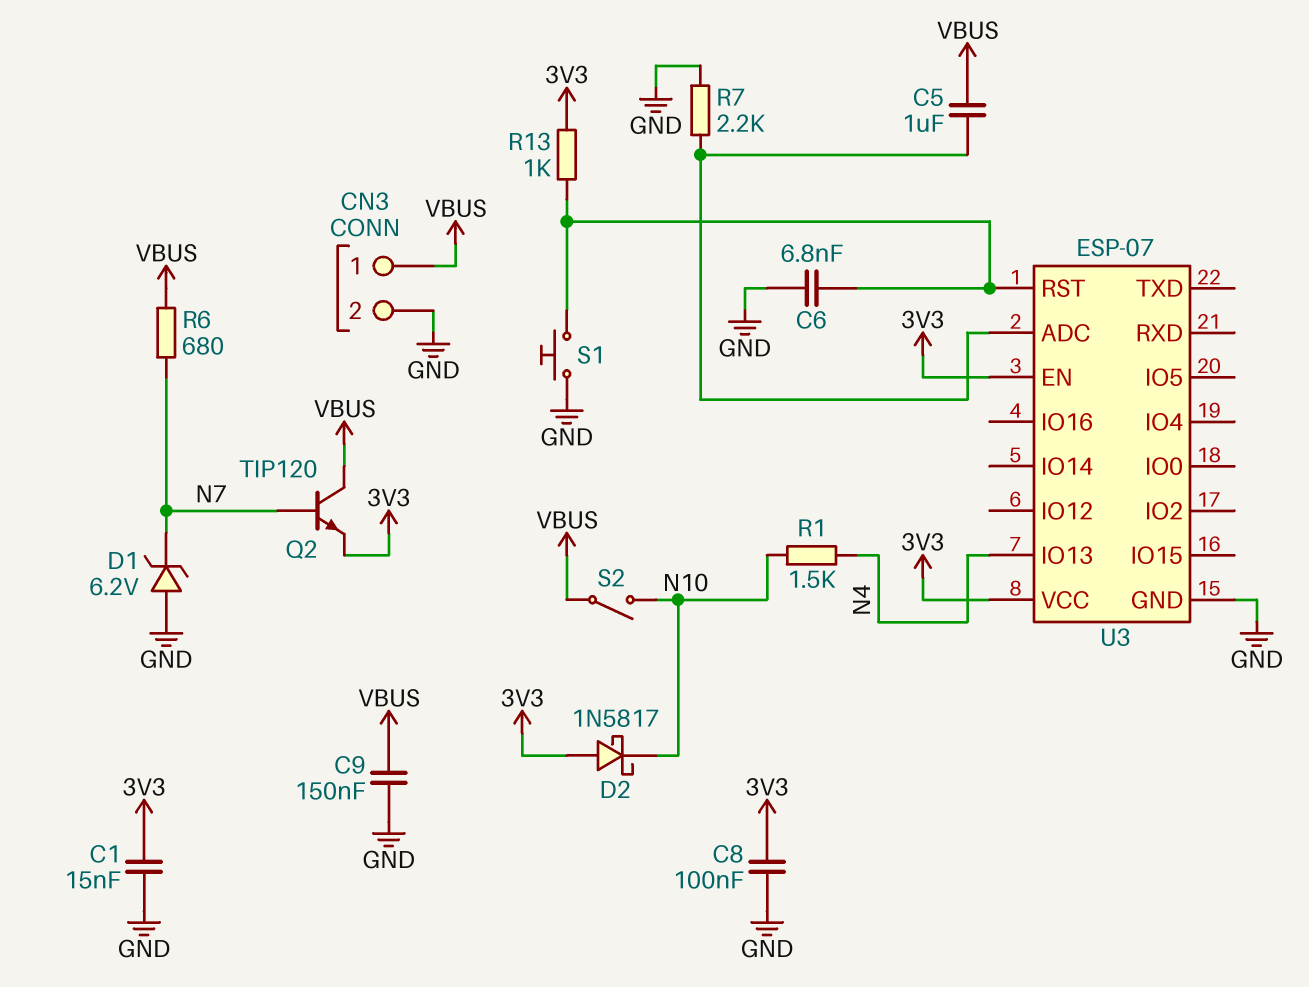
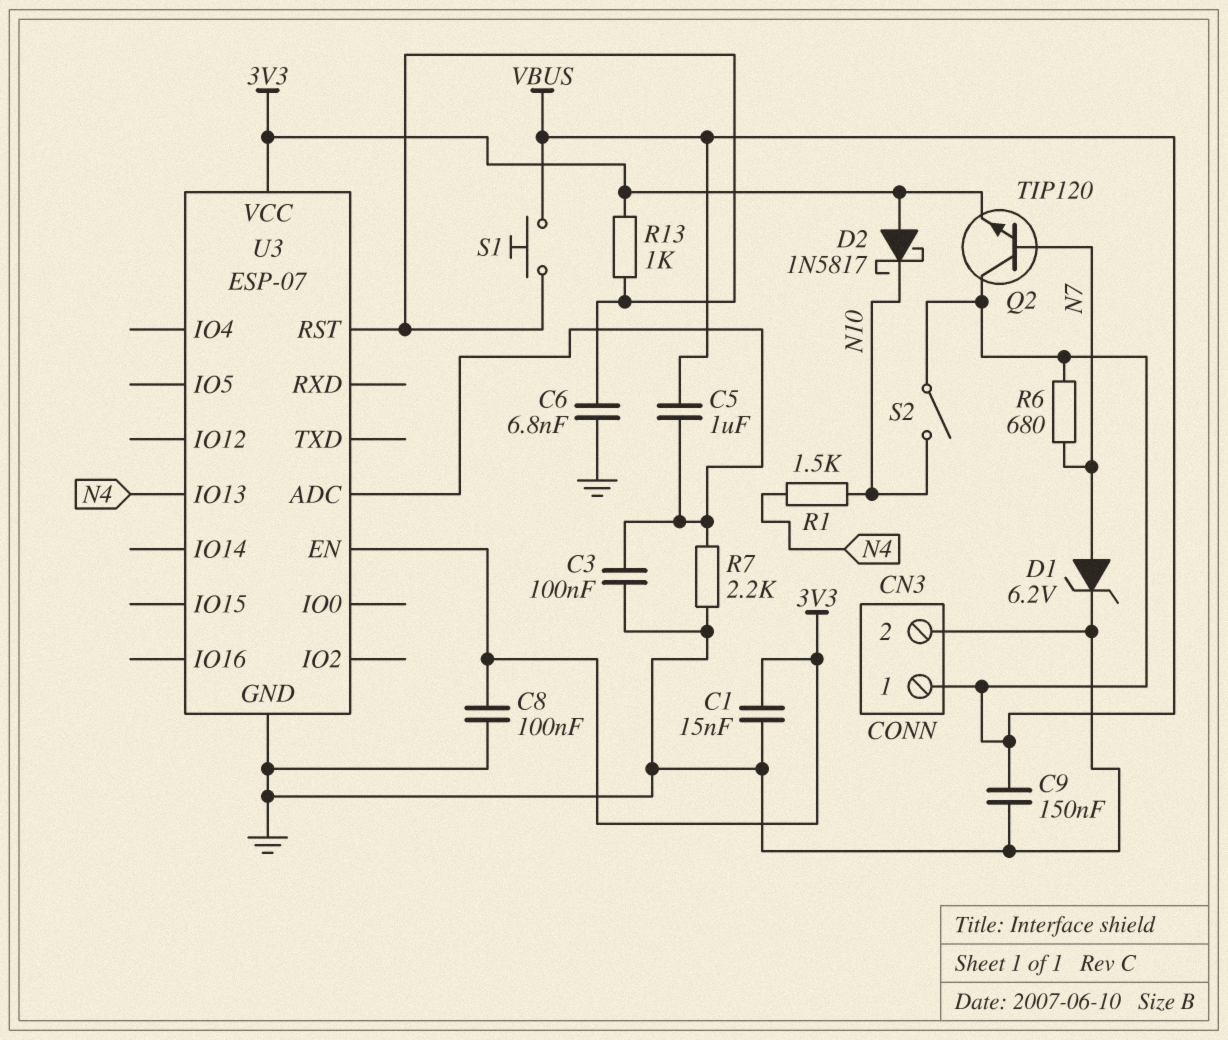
C3: none -> 100nF (GND, U3/ADC)
D1: zener 6.2V (A GND, K N7) -> zener 6.2V (A N7, K GND)
S1: button (GND, U3/RST) -> button (U3/RST, VBUS)

